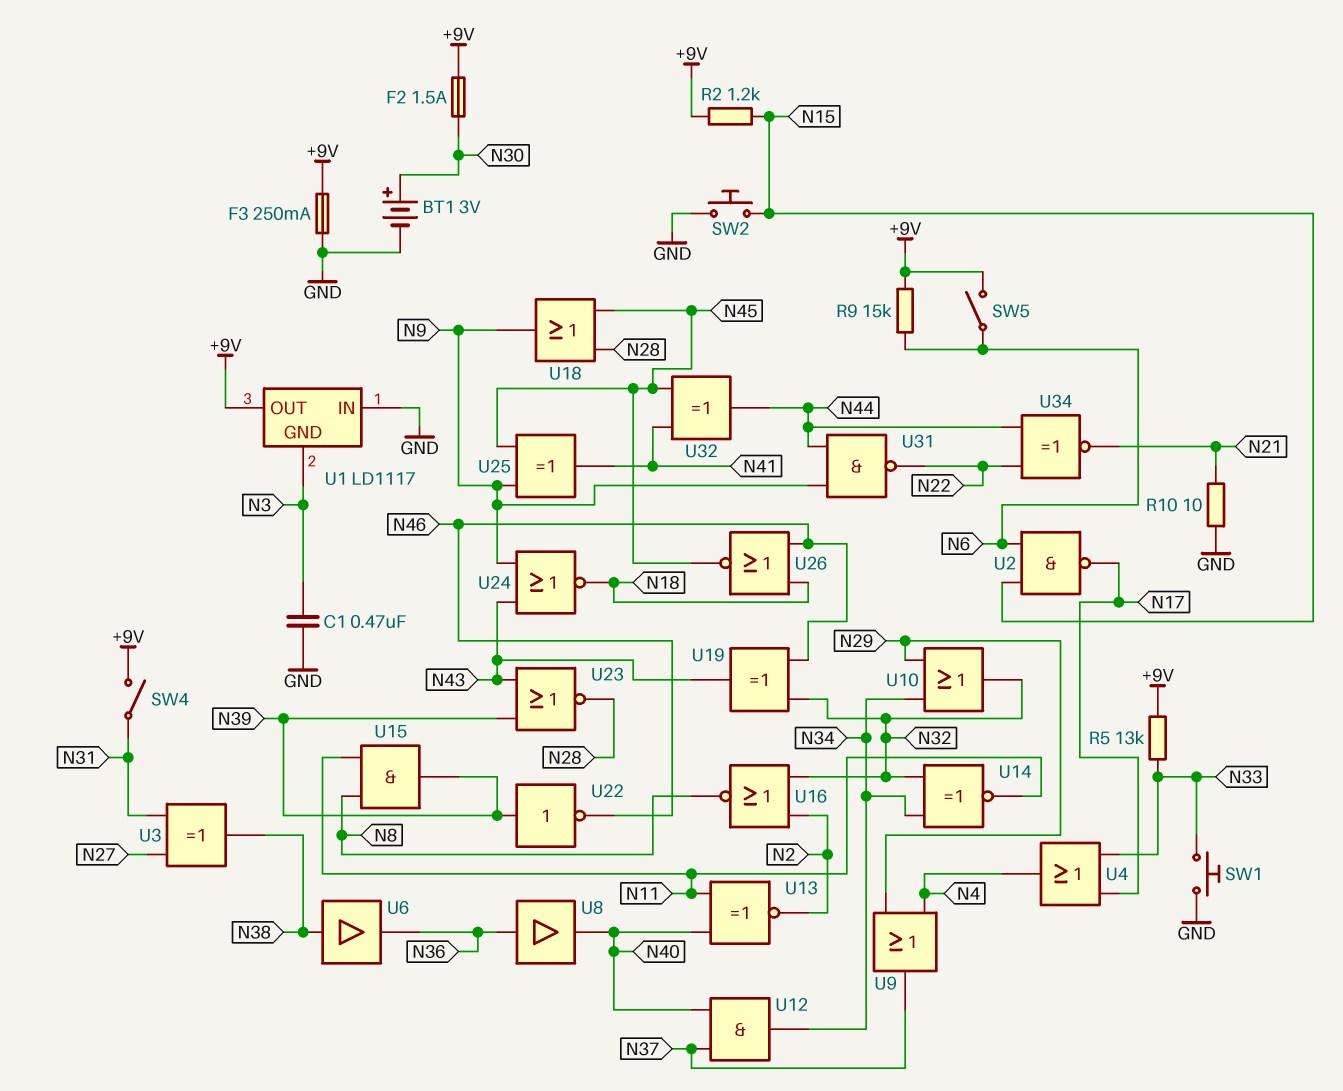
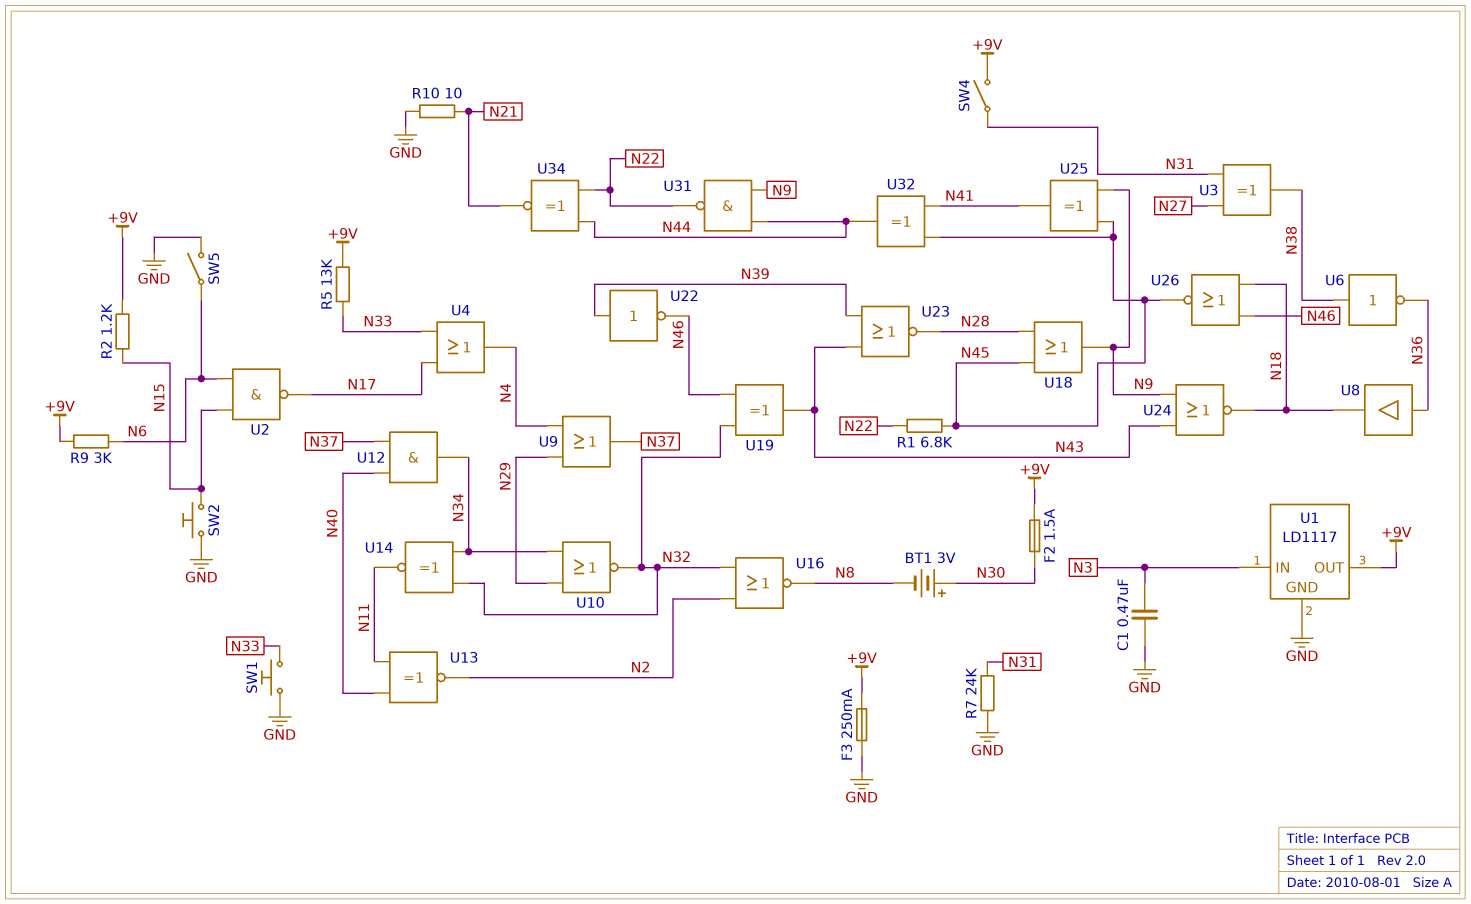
BT1: 3V (plus N30, minus GND) -> 3V (plus N30, minus N8)
R1: none -> 6.8k (N22, N45)
R7: none -> 24k (GND, N31)
R9: 15k (+9V, N6) -> 3k (+9V, N6)
SW5: switch (+9V, N6) -> switch (GND, N6)
U1 pin GND: N3 -> GND
U1 pin IN: GND -> N3
U6: buffer (in N38, out N36) -> NOT (in N38, out N36)
U8: buffer (in N36, out N40) -> buffer (in N36, out N18)
U10: OR (in N29, in N34, out N32) -> NOR (in N29, in N34, out N32)
U15: AND (in N8, in N11, out N39) -> none

